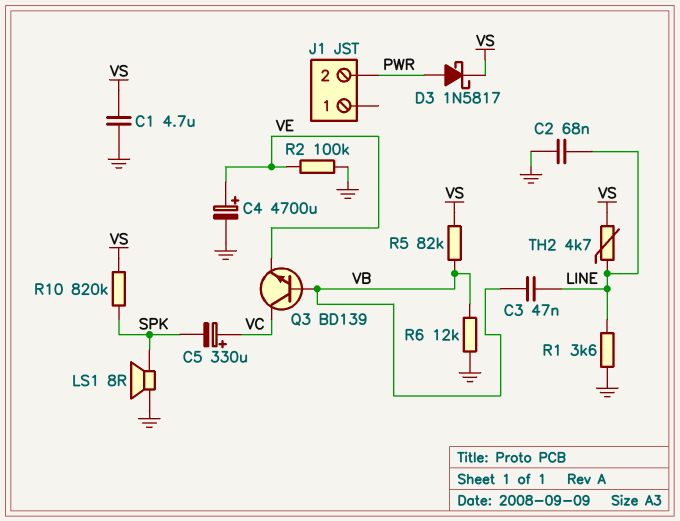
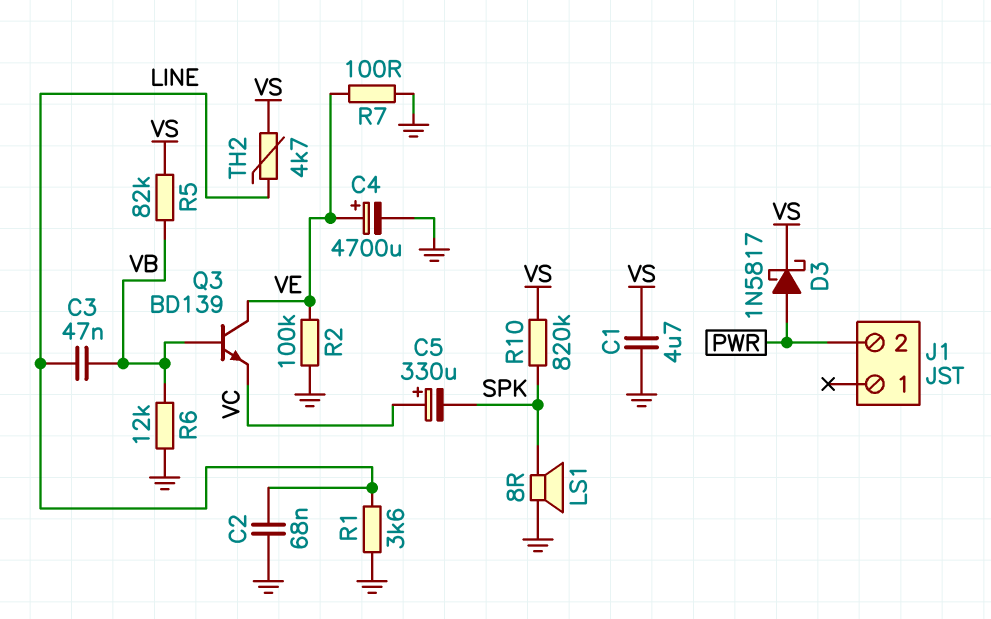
Q3: NPN BD139 (B VB, C VC, E VE) -> NPN BD139 (B VB, C VE, E VC)
R7: none -> 100 (GND, VE)

